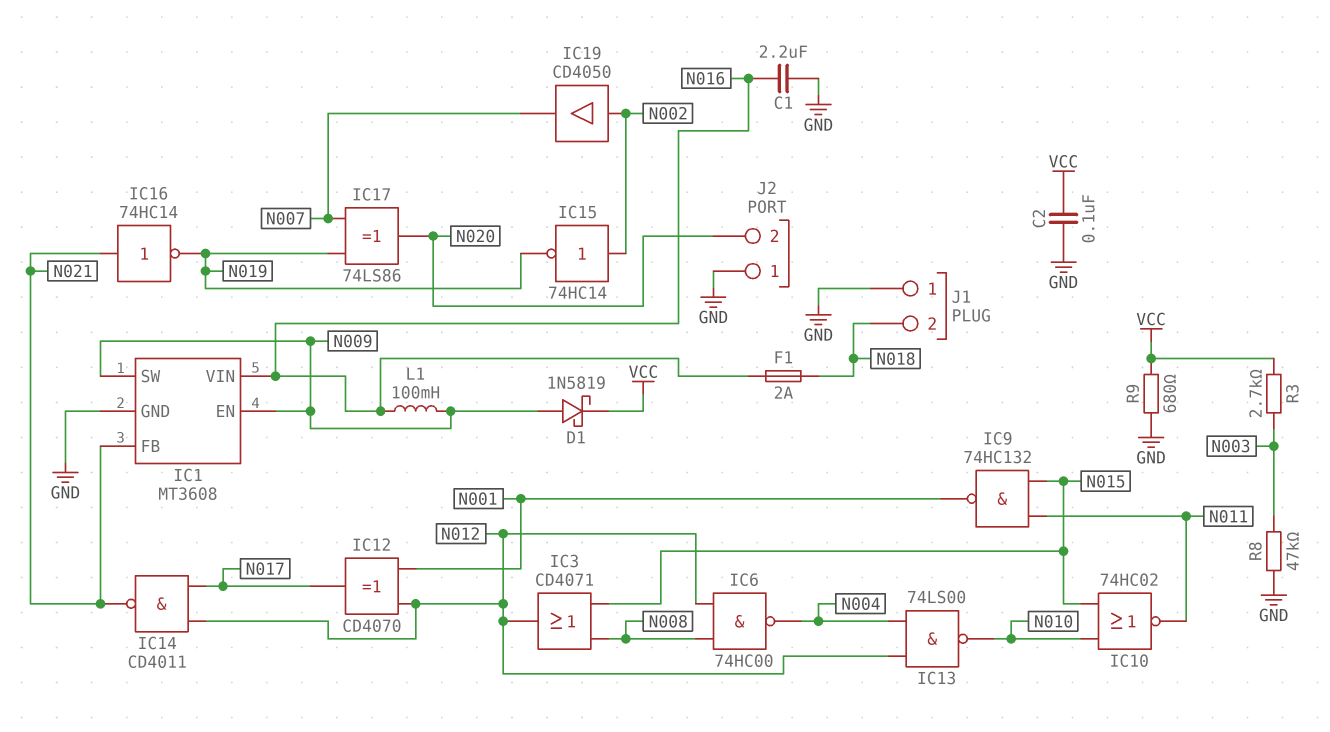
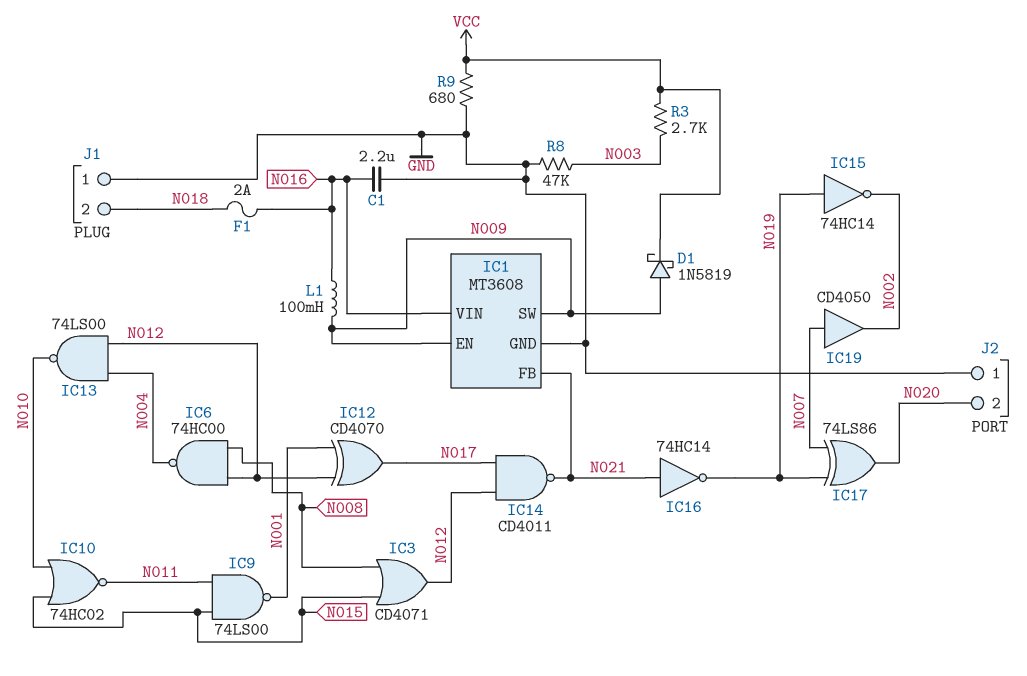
C2: 100nF (GND, VCC) -> none
IC9: NAND 74HC132 (in N011, in N015, out N001) -> NAND 74LS00 (in N011, in N015, out N001)
IC15: NOT 74HC14 (in N002, out N019) -> NOT 74HC14 (in N019, out N002)
IC19: buffer CD4050 (in N002, out N007) -> buffer CD4050 (in N007, out N002)

